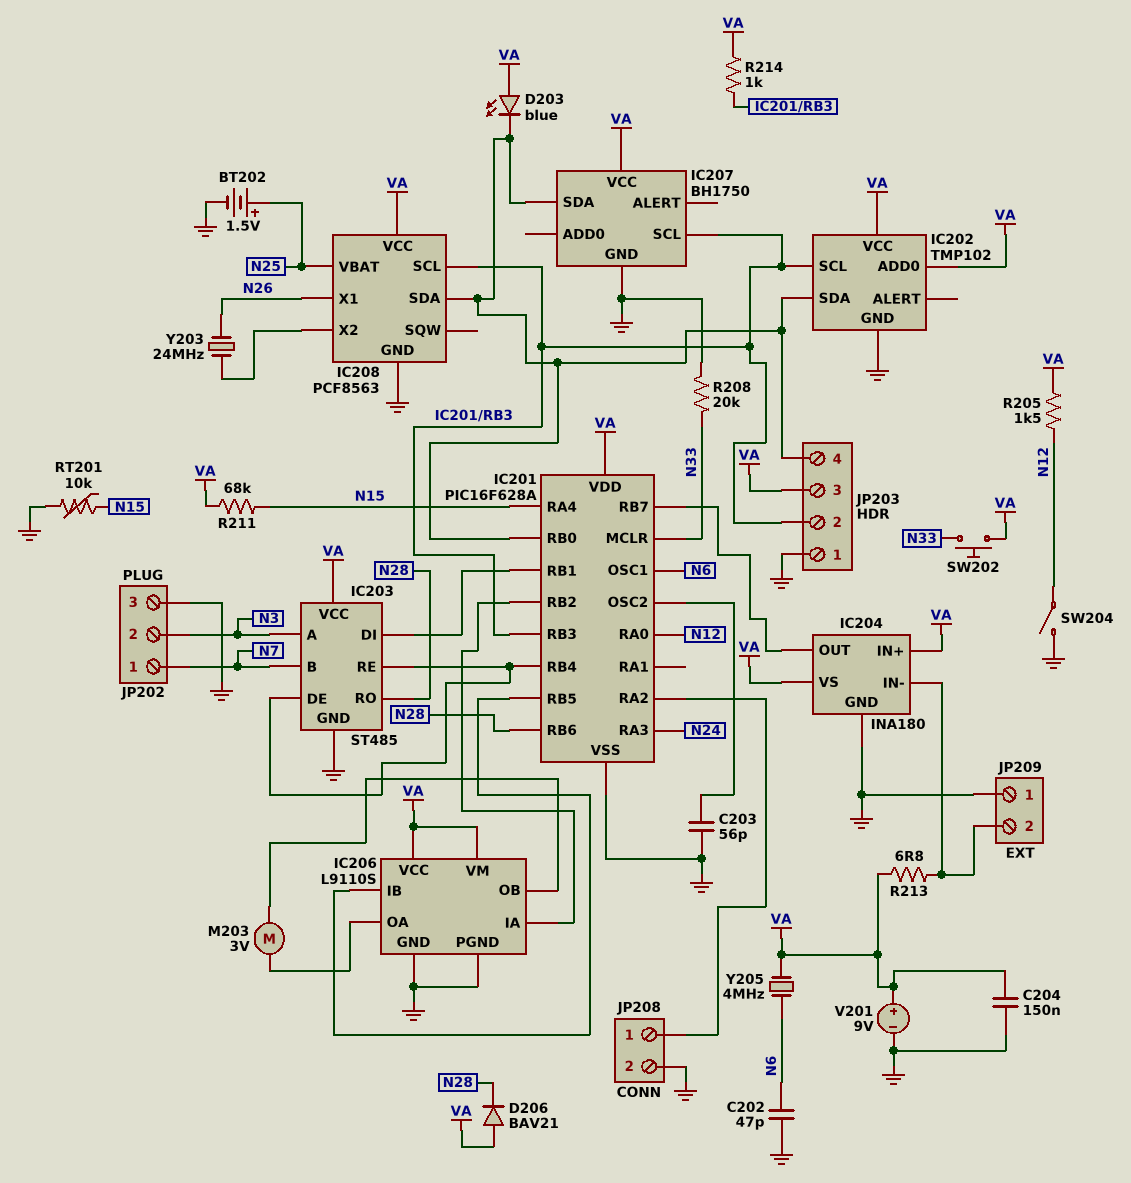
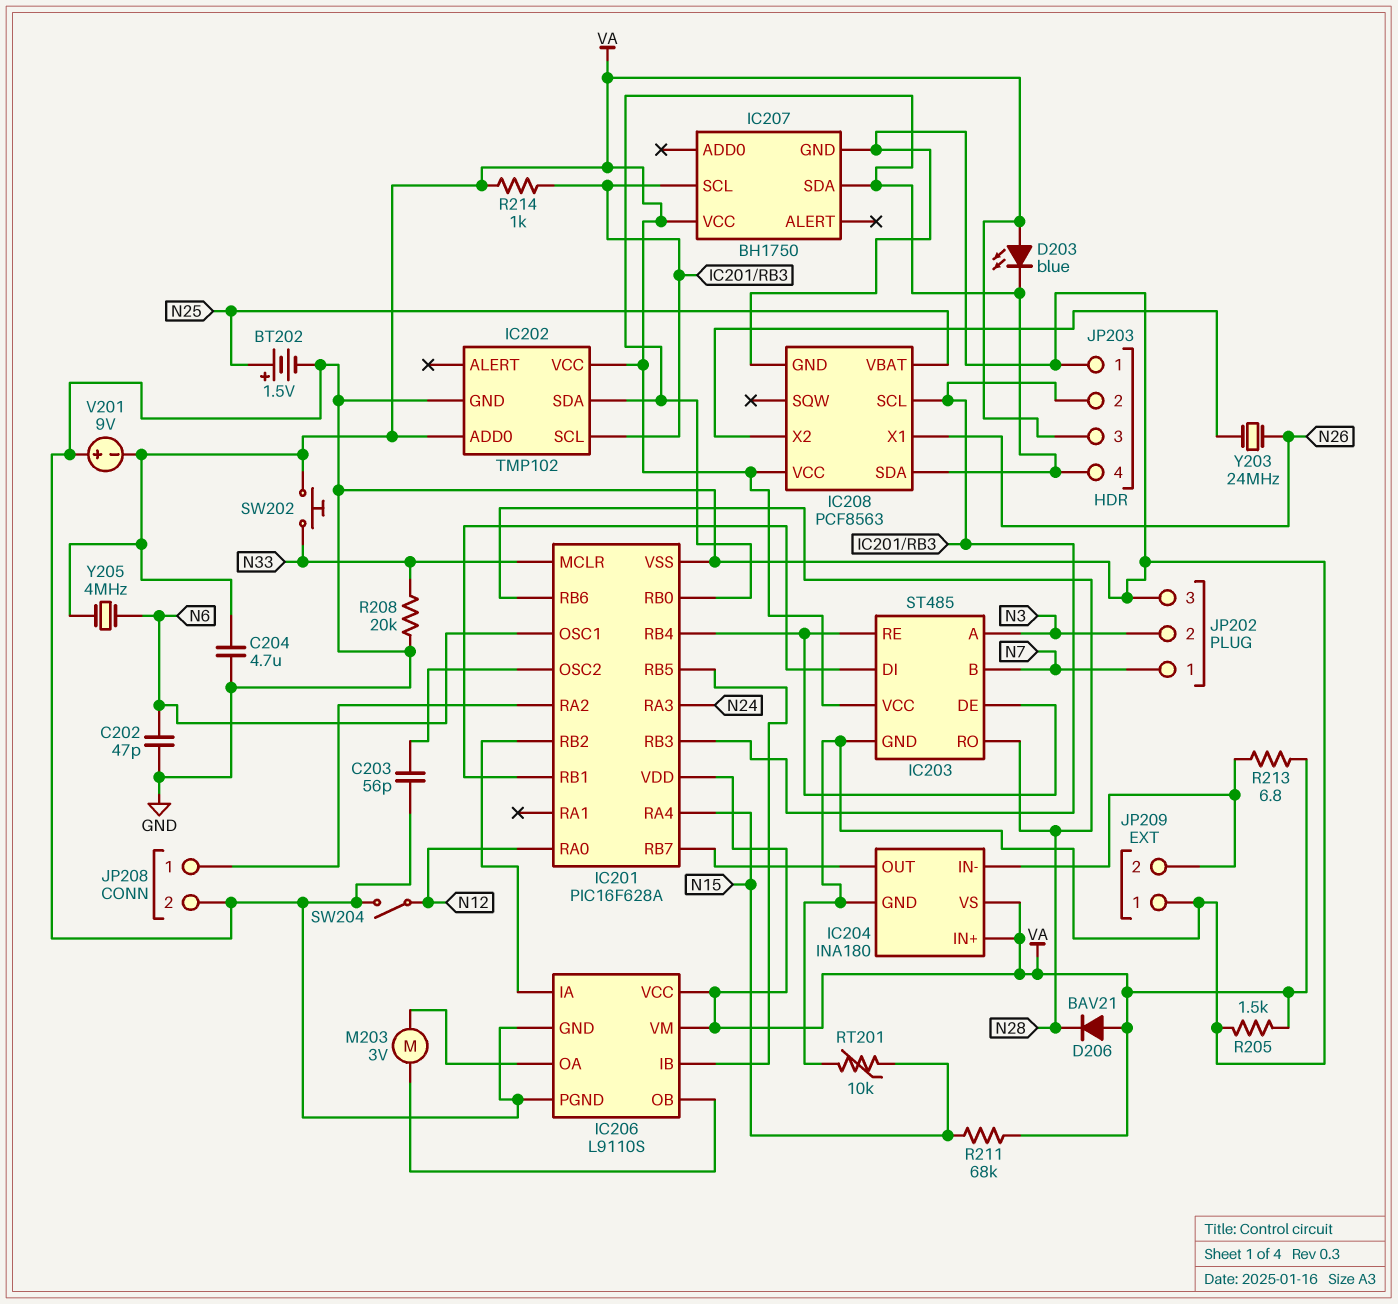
C204: 150nF (GND, VA) -> 4.7uF (GND, VA)
R205: 1.5k (N12, VA) -> 1.5k (GND, VA)
V201: 9V (plus VA, minus GND) -> 9V (plus GND, minus VA)

